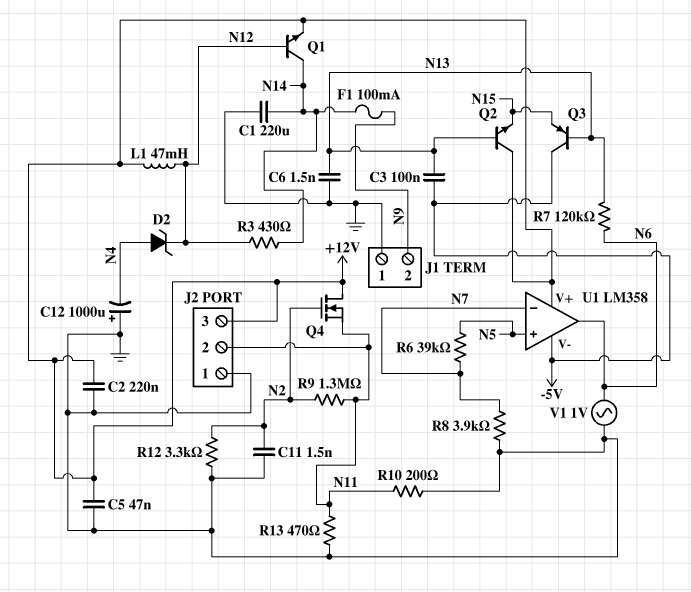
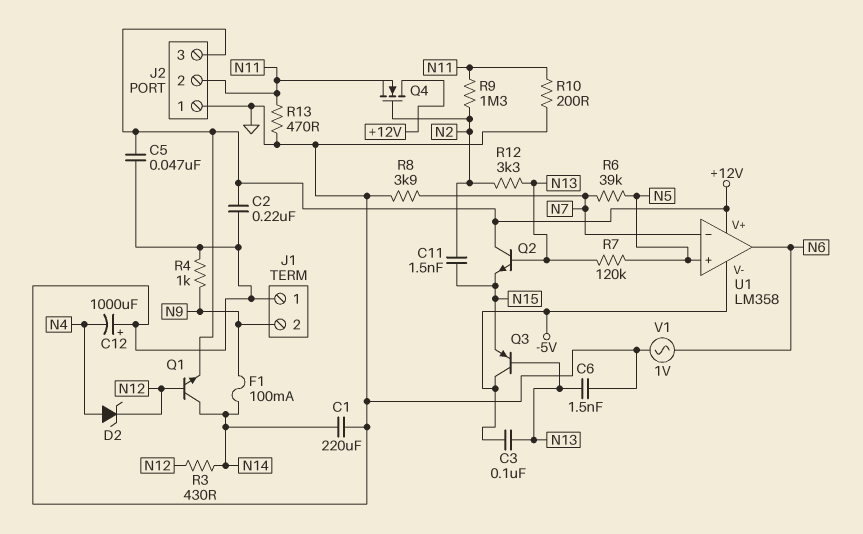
C11: 1.5nF (GND, N2) -> 1.5nF (N2, N15)
L1: 47mH (+12V, N12) -> none
R4: none -> 1k (GND, N9)
R7: 120k (N6, N13) -> 120k (N5, N13)
R12: 3.3k (GND, N2) -> 3.3k (N2, N13)

